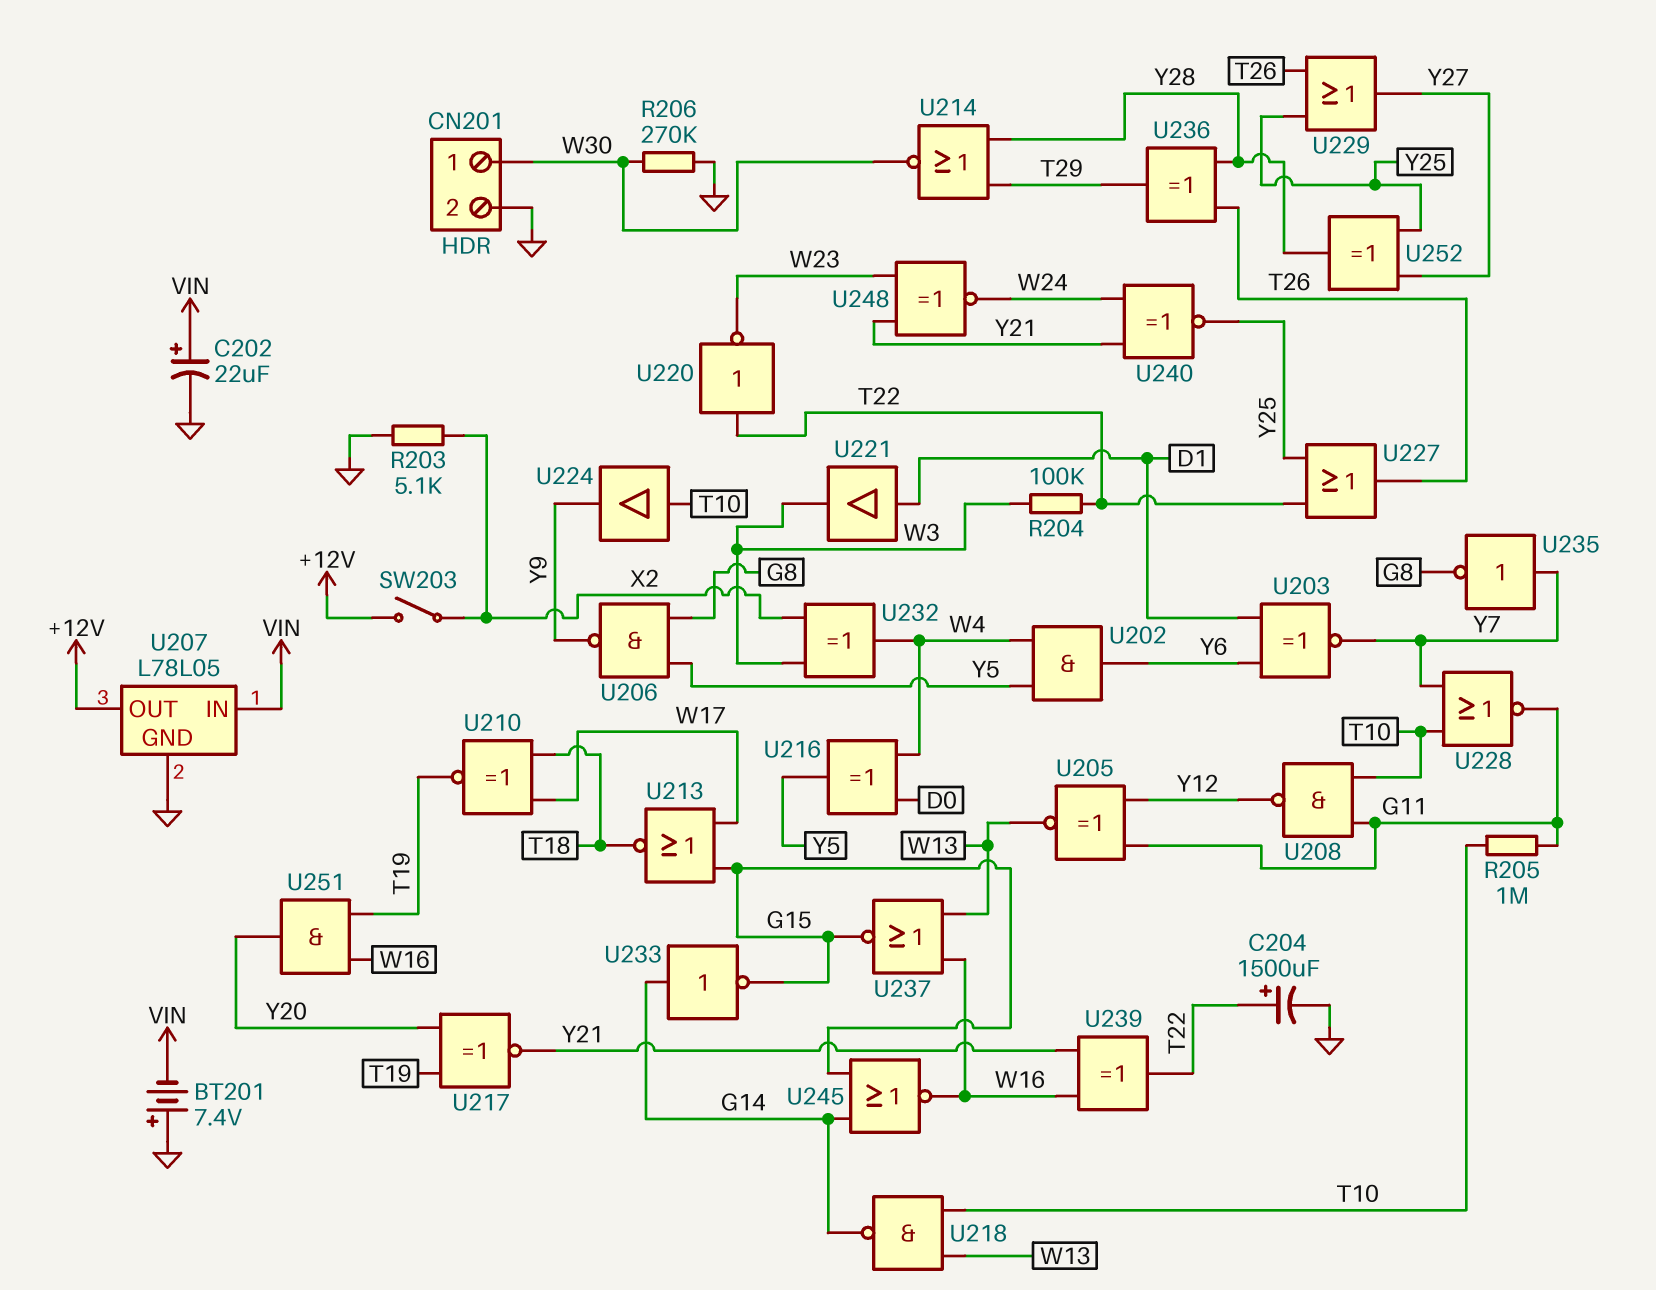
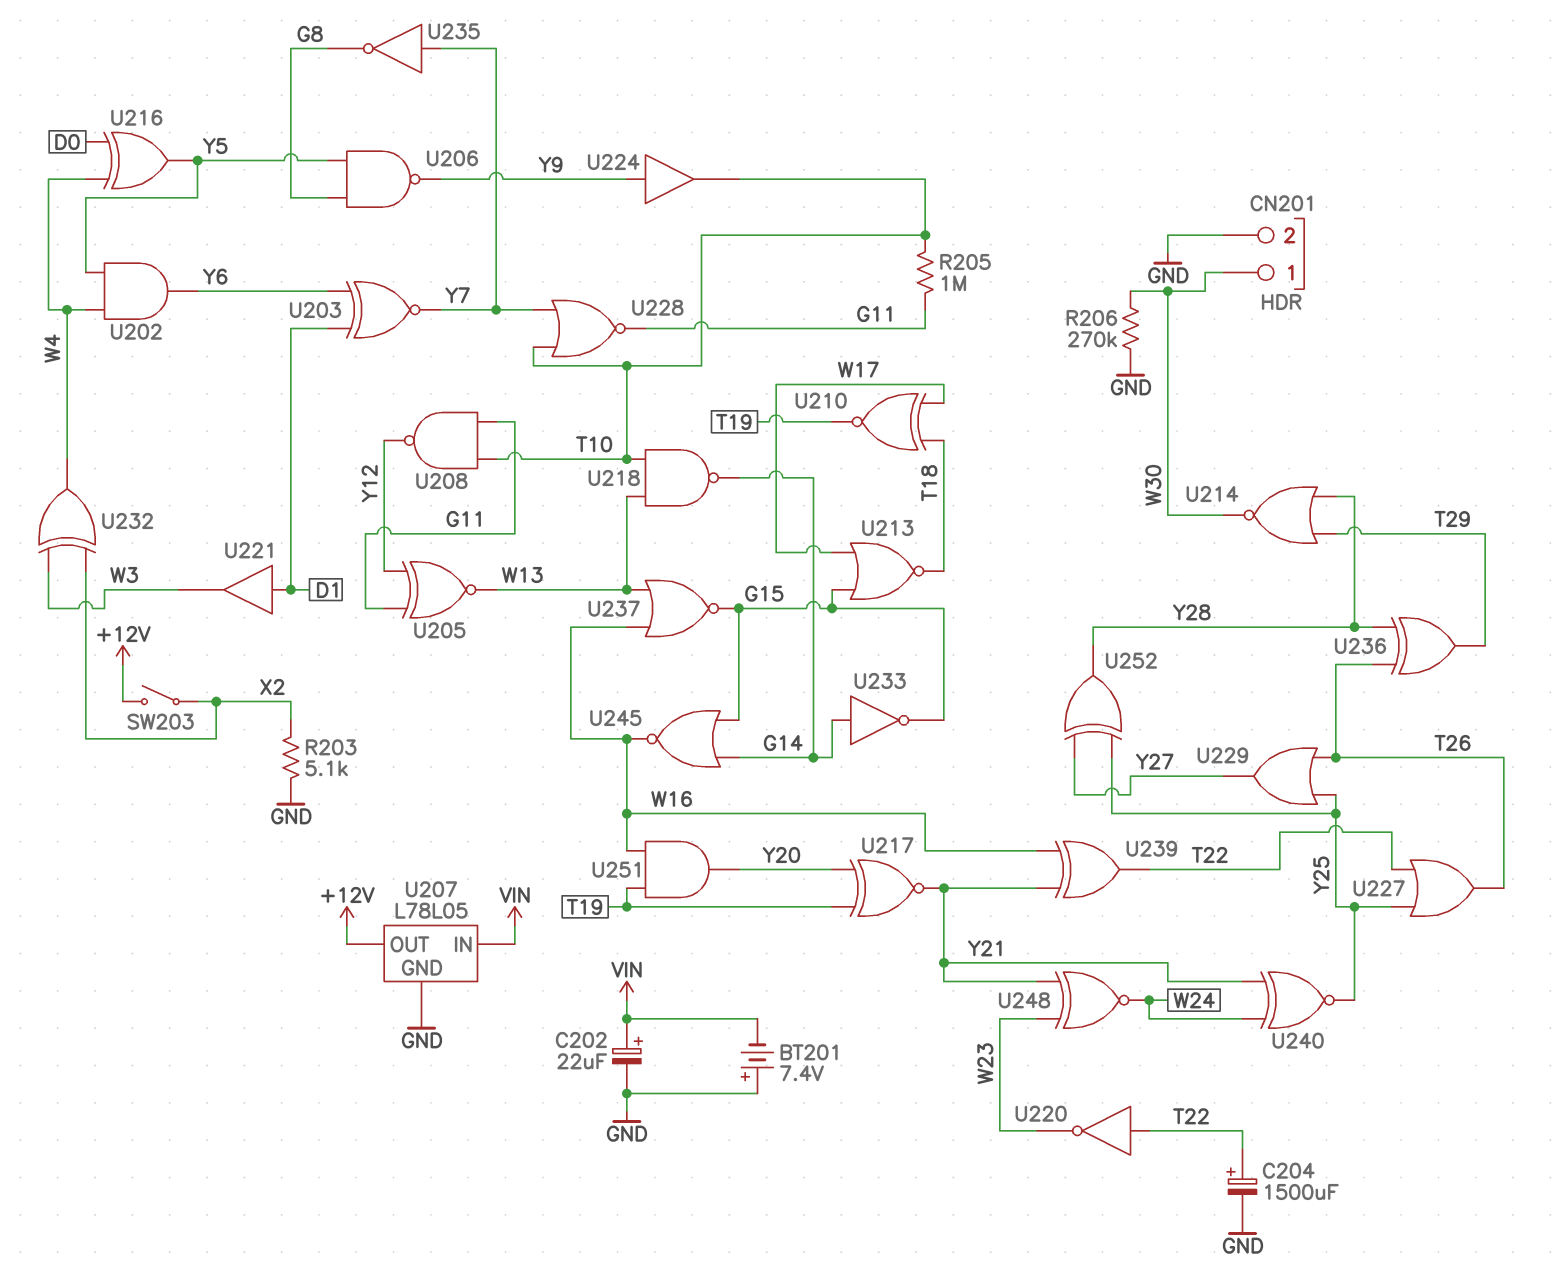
R204: 100k (T22, W3) -> none
U224: buffer (in T10, out Y9) -> buffer (in Y9, out T10)

